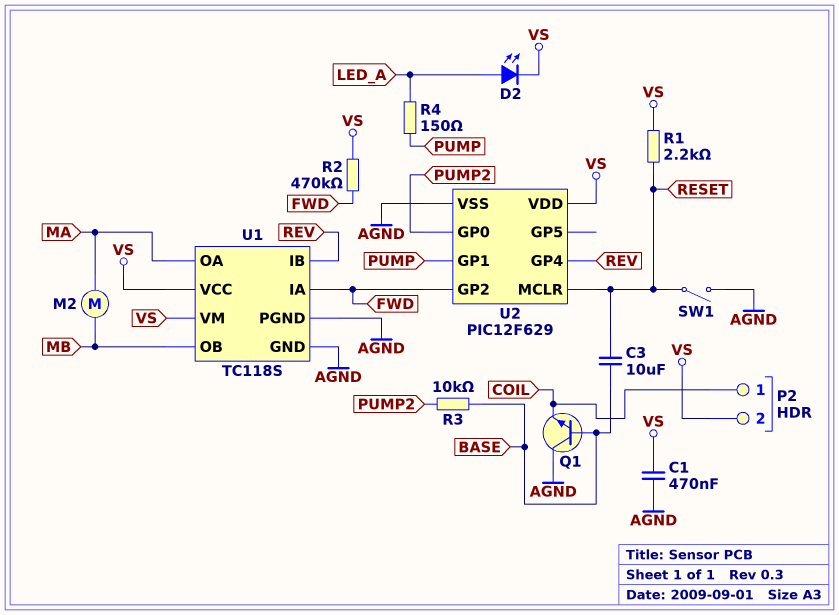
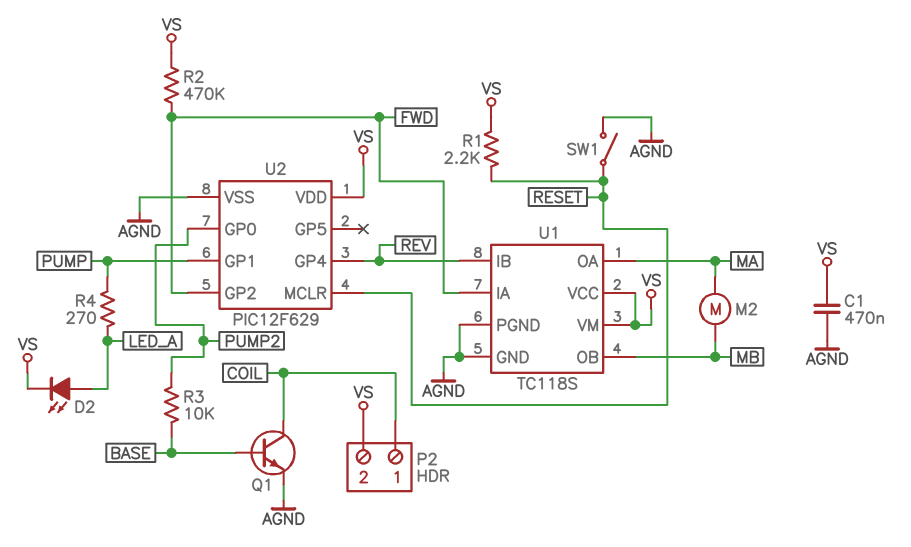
C3: 10uF (BASE, RESET) -> none
Q1: NPN (B BASE, C AGND, E COIL) -> NPN (B BASE, C COIL, E AGND)
R4: 150 (LED_A, PUMP) -> 270 (LED_A, PUMP)

